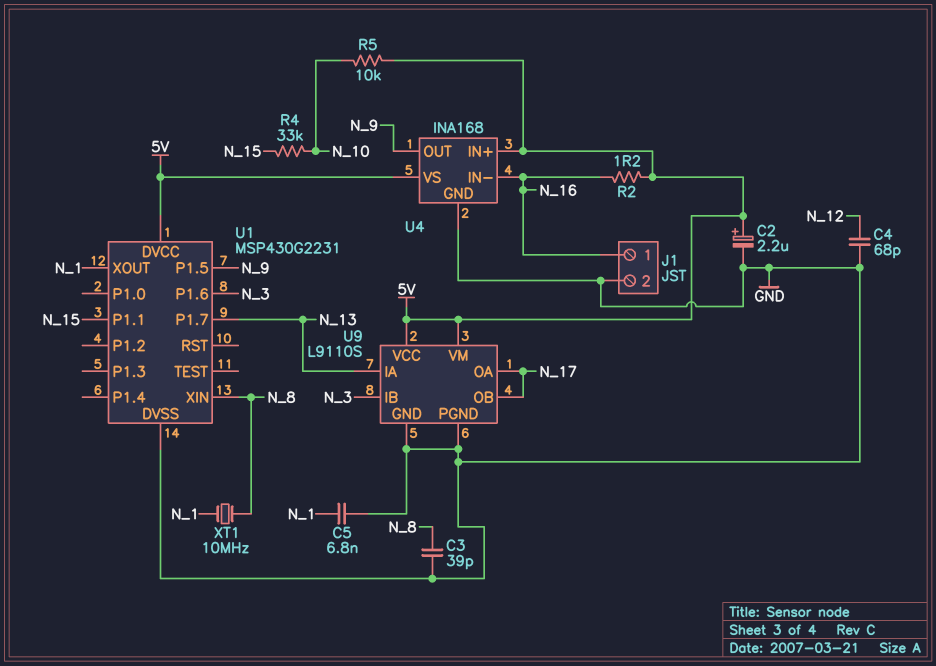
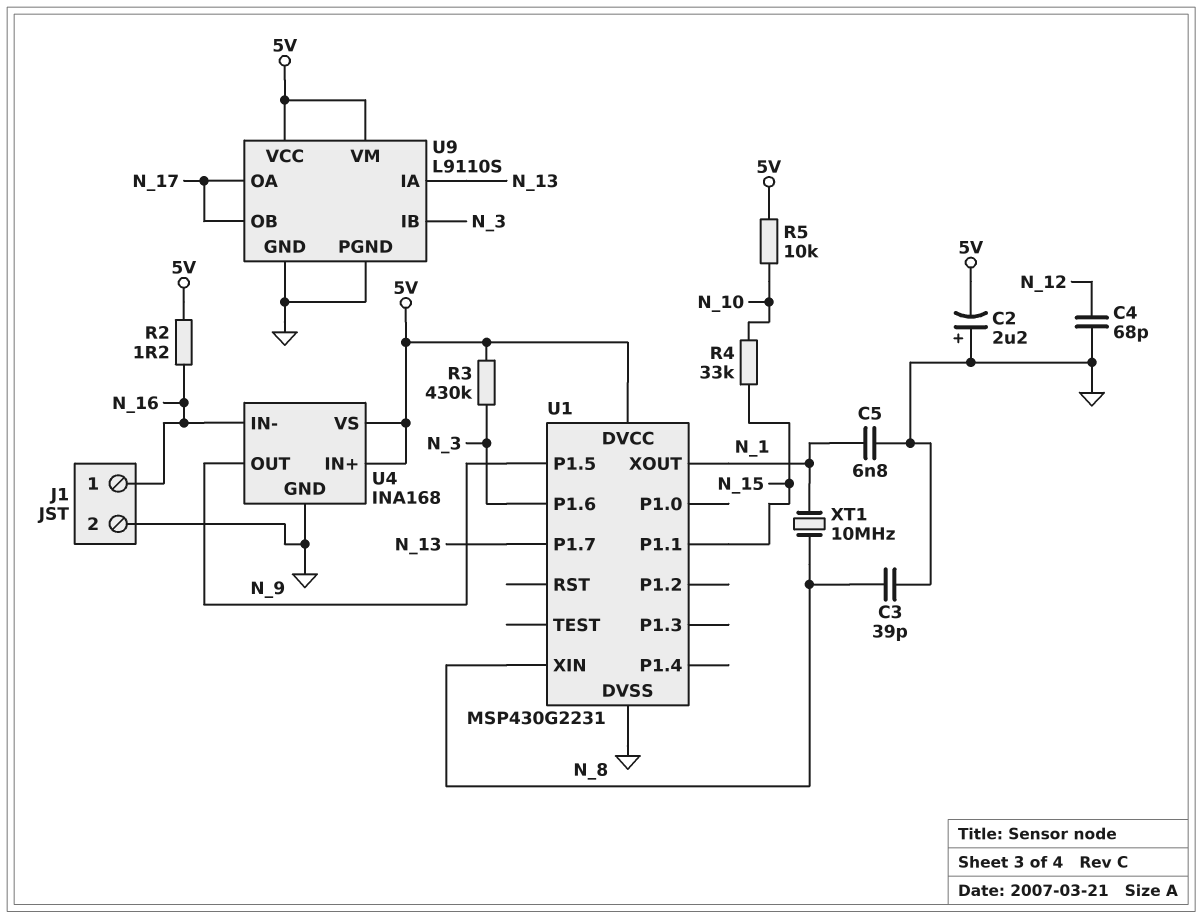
C2: 2.2uF (plus 5V, minus GND) -> 2.2uF (plus GND, minus 5V)
R3: none -> 430k (5V, N_3)

